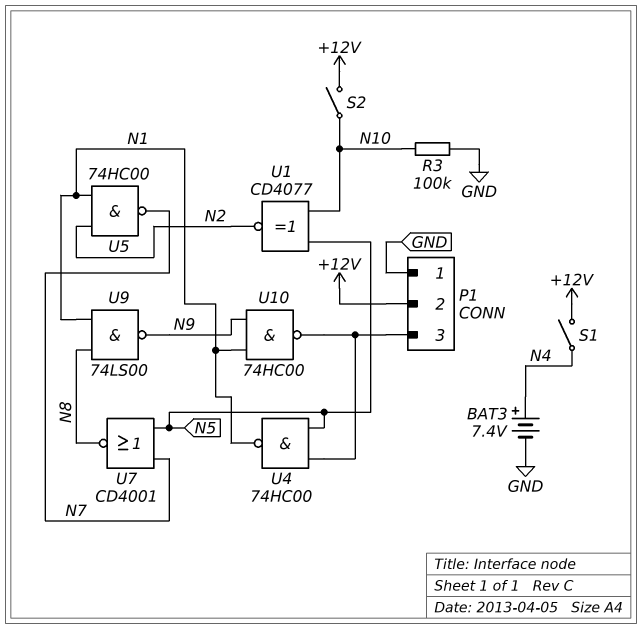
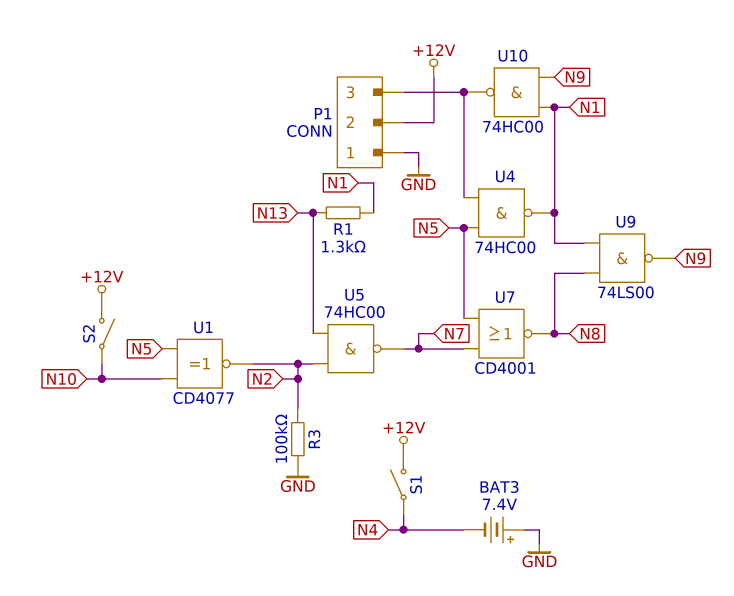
BAT3: 7.4V (plus N4, minus GND) -> 7.4V (plus GND, minus N4)
R1: none -> 1.3k (N1, N13)
R3: 100k (GND, N10) -> 100k (GND, N2)
U5: NAND 74HC00 (in N1, in N2, out N7) -> NAND 74HC00 (in N2, in N13, out N7)

